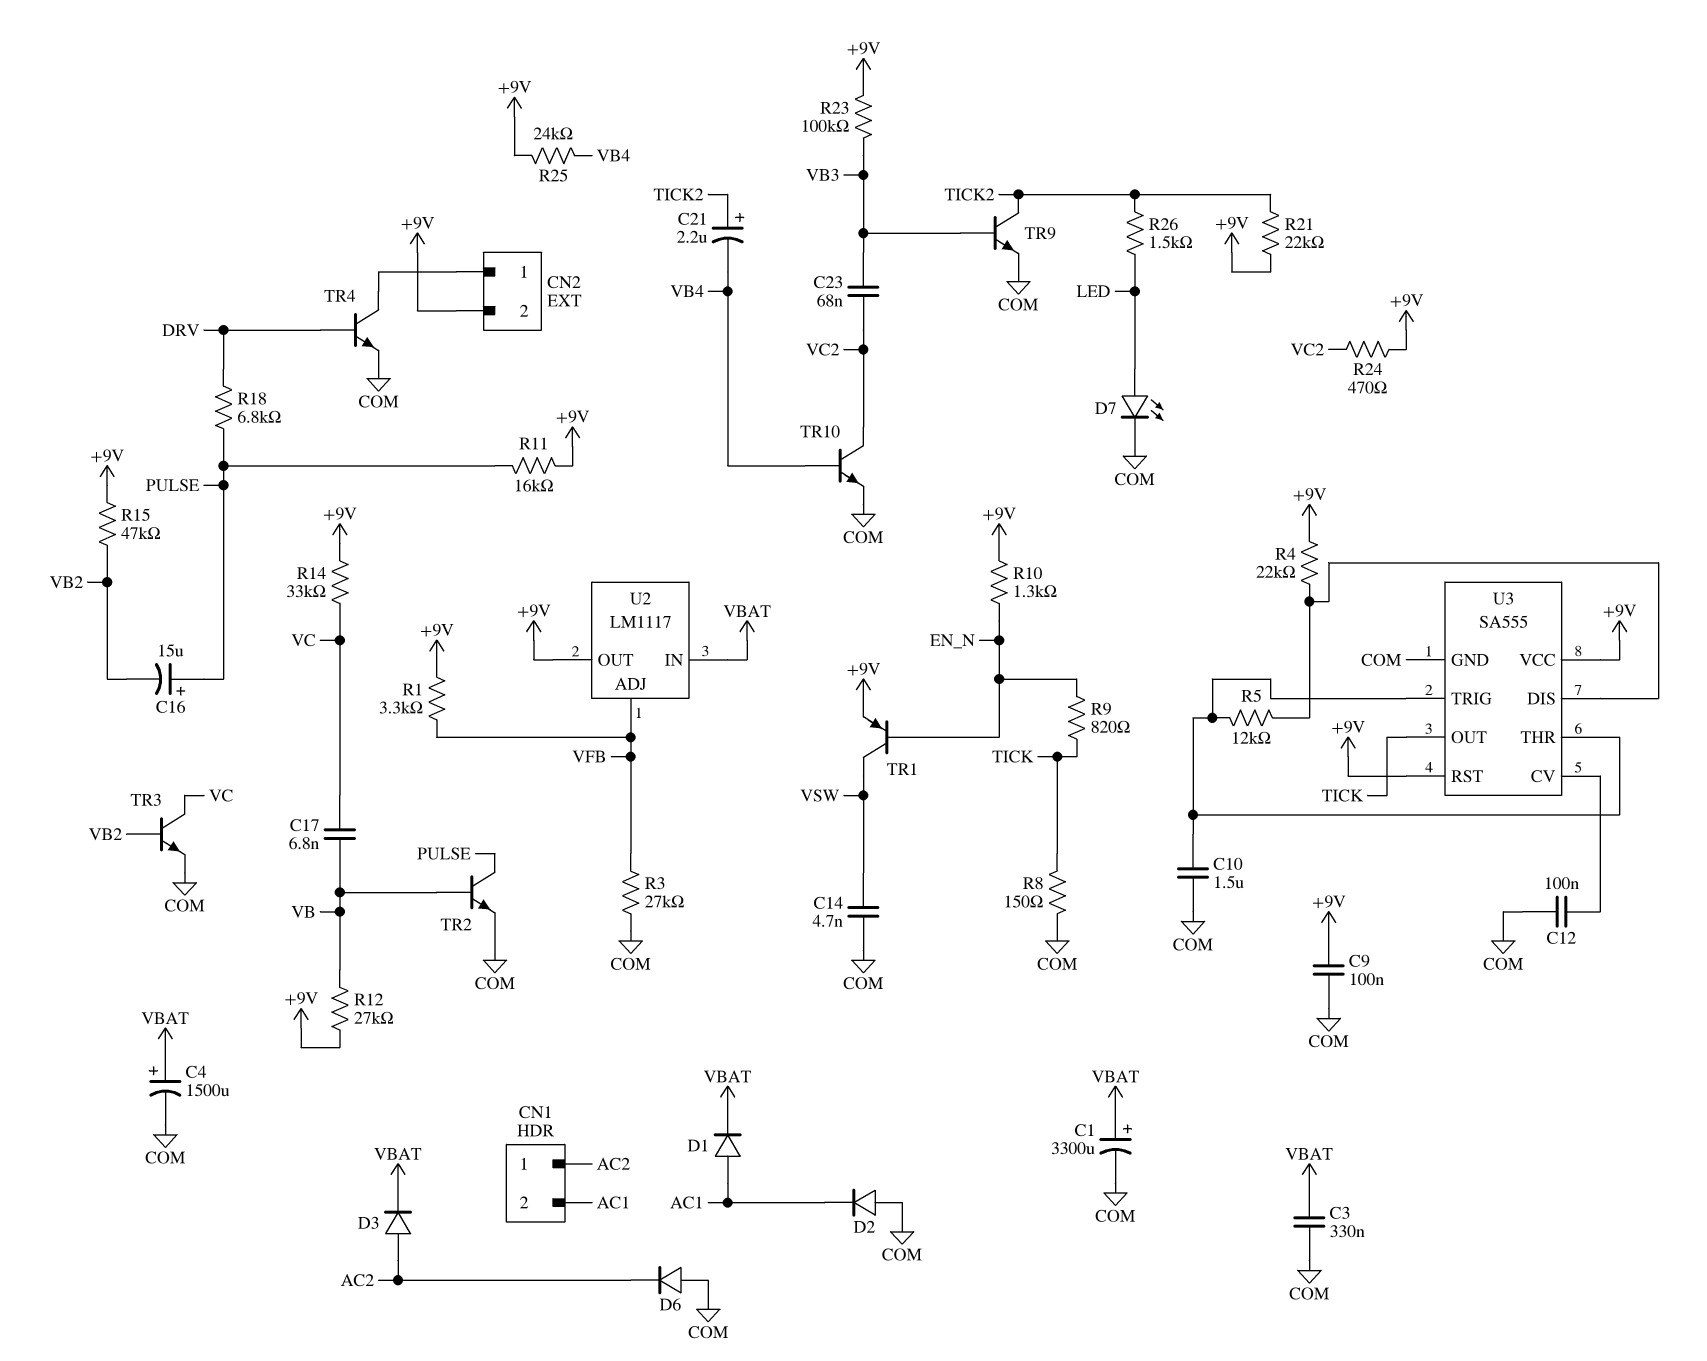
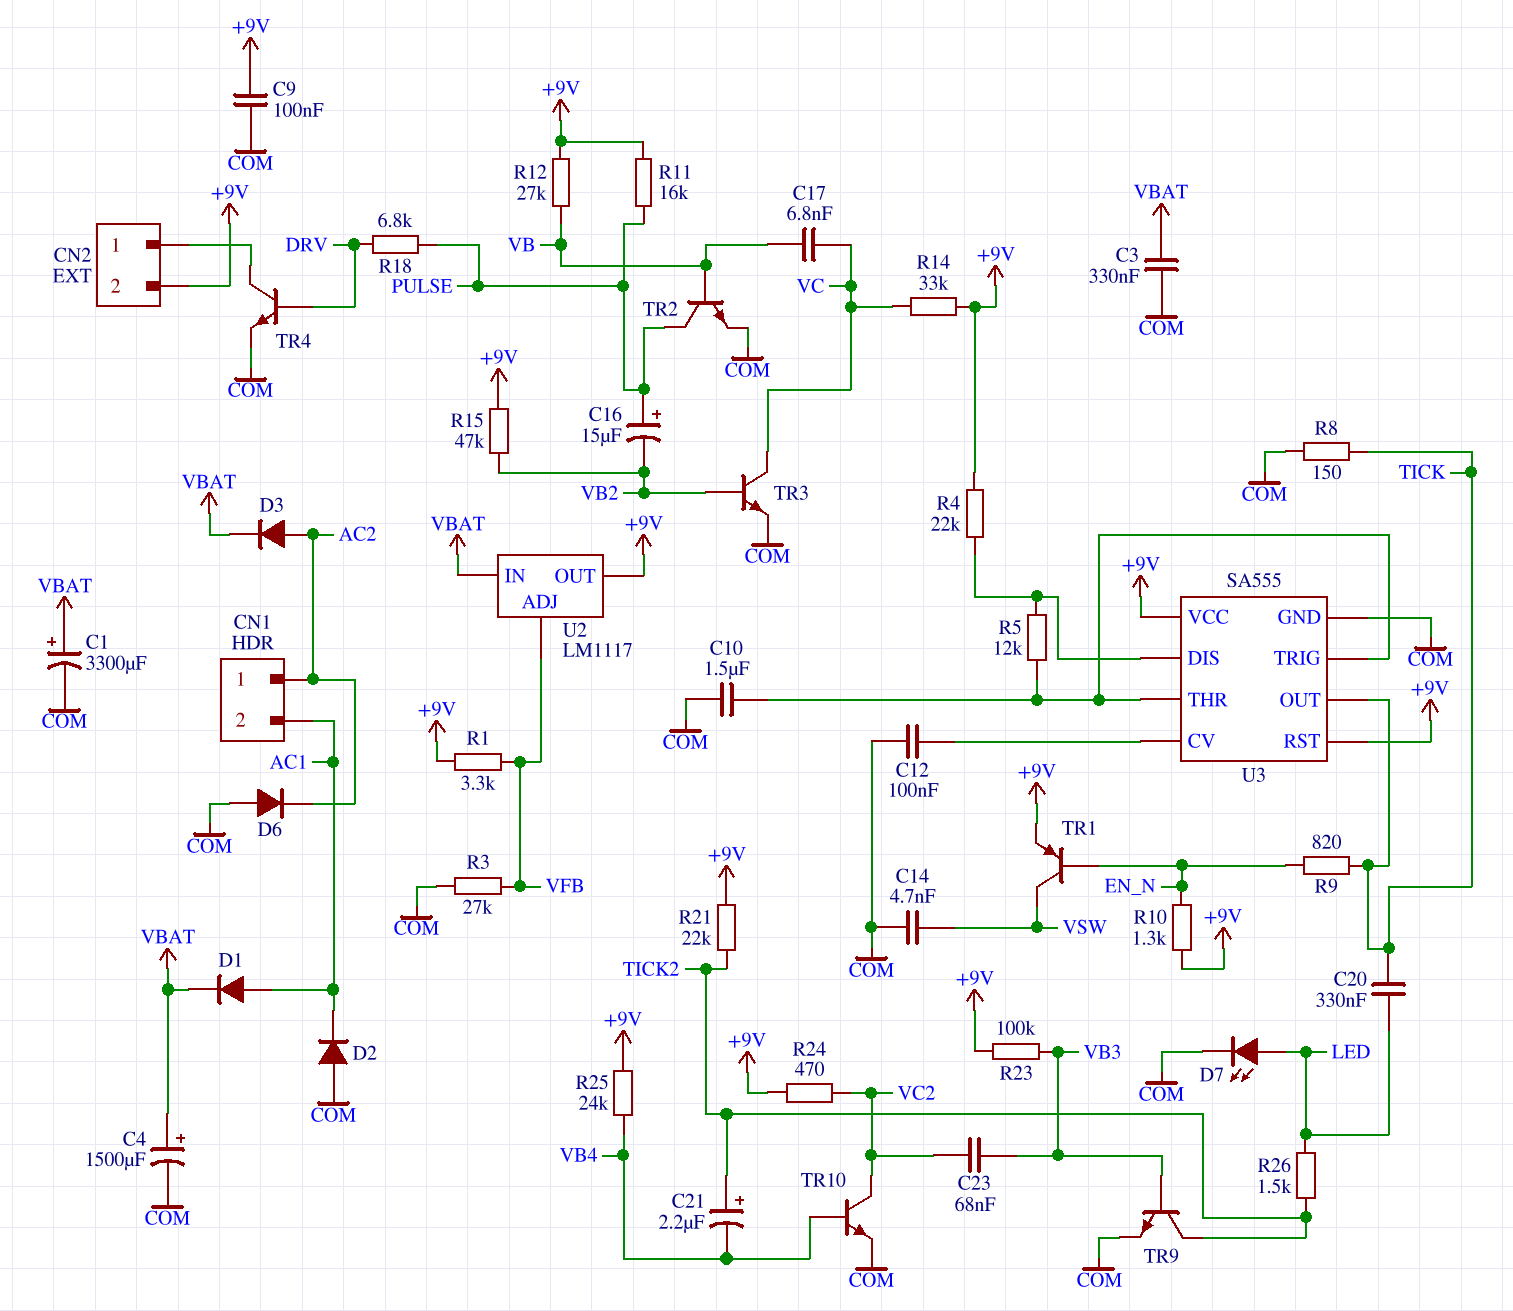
C20: none -> 330nF (LED, TICK)

